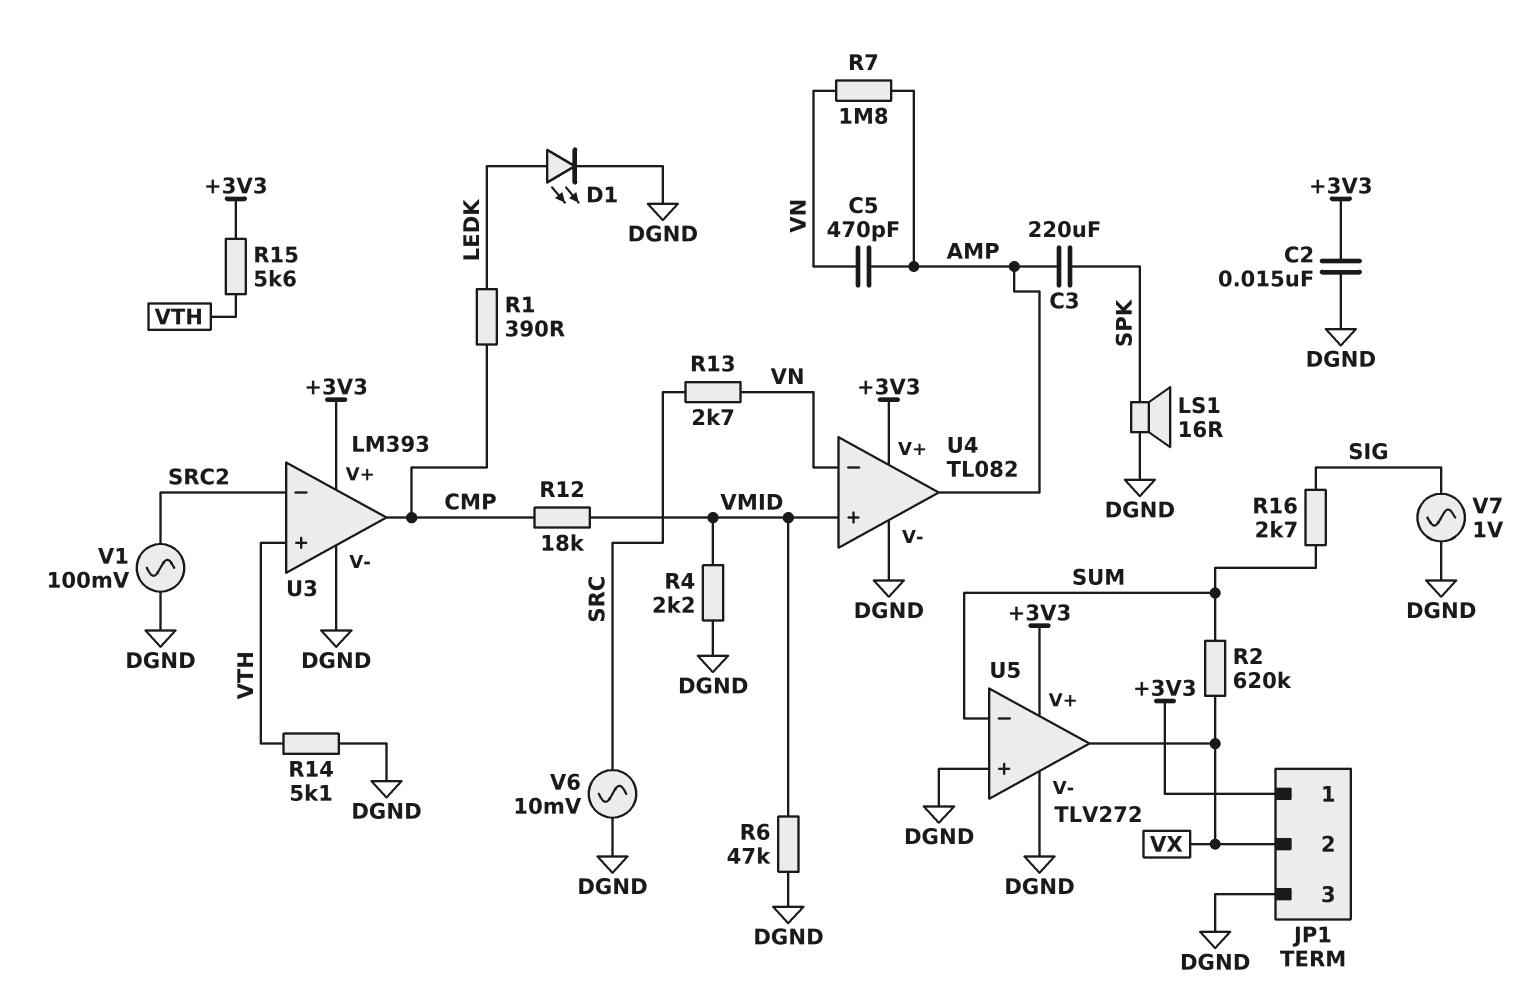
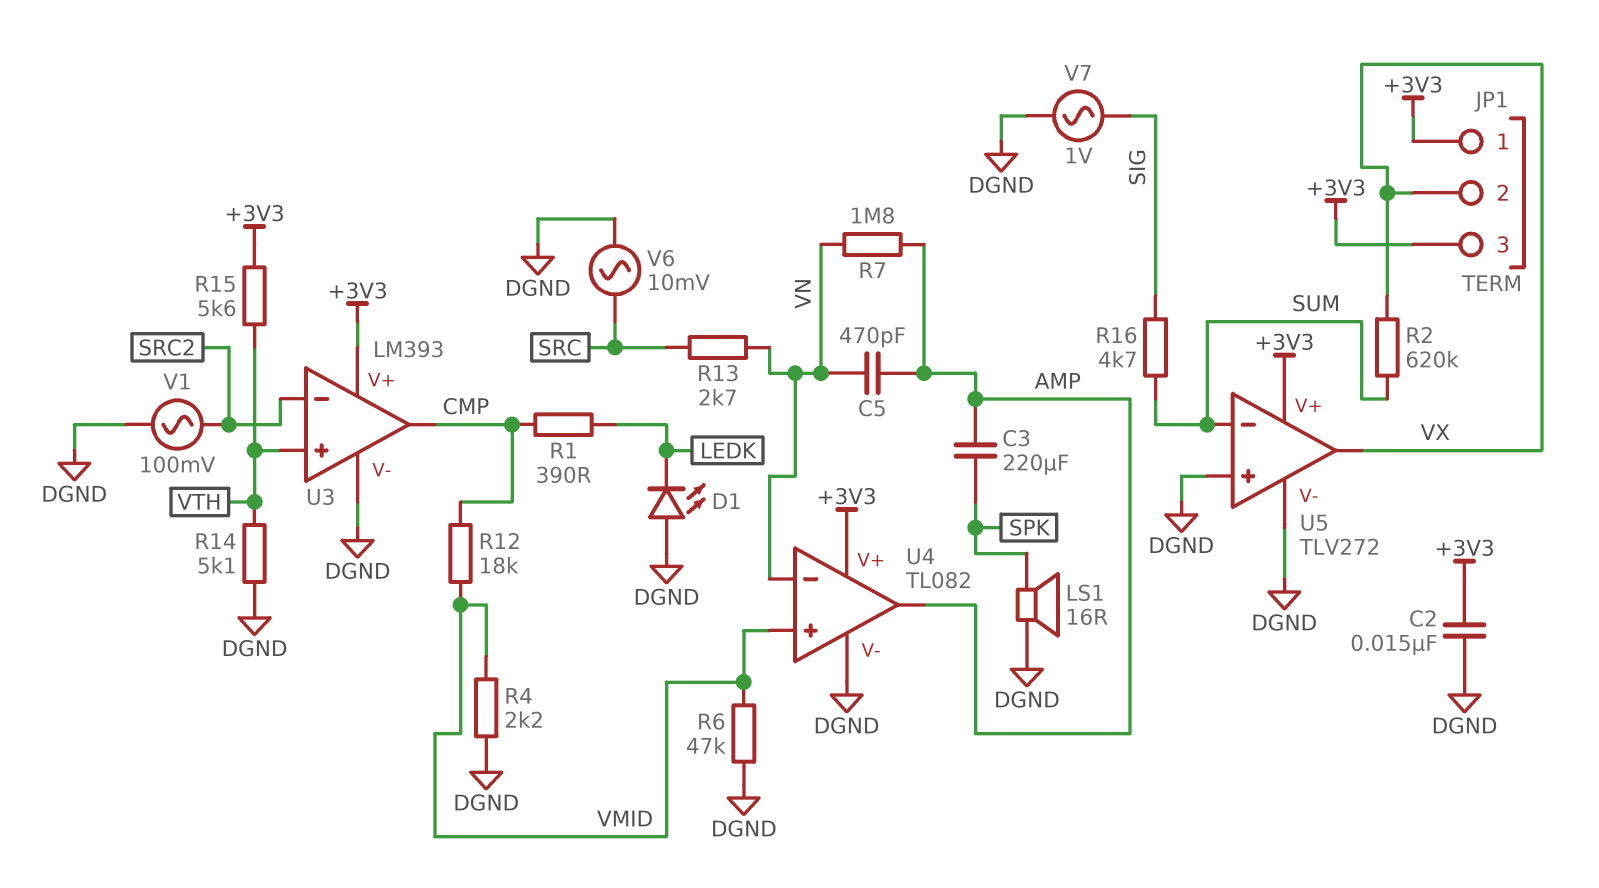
D1: LED (A LEDK, K DGND) -> LED (A DGND, K LEDK)
JP1 pin 3: DGND -> +3V3
R16: 2.7k (SIG, SUM) -> 4.7k (SIG, SUM)

